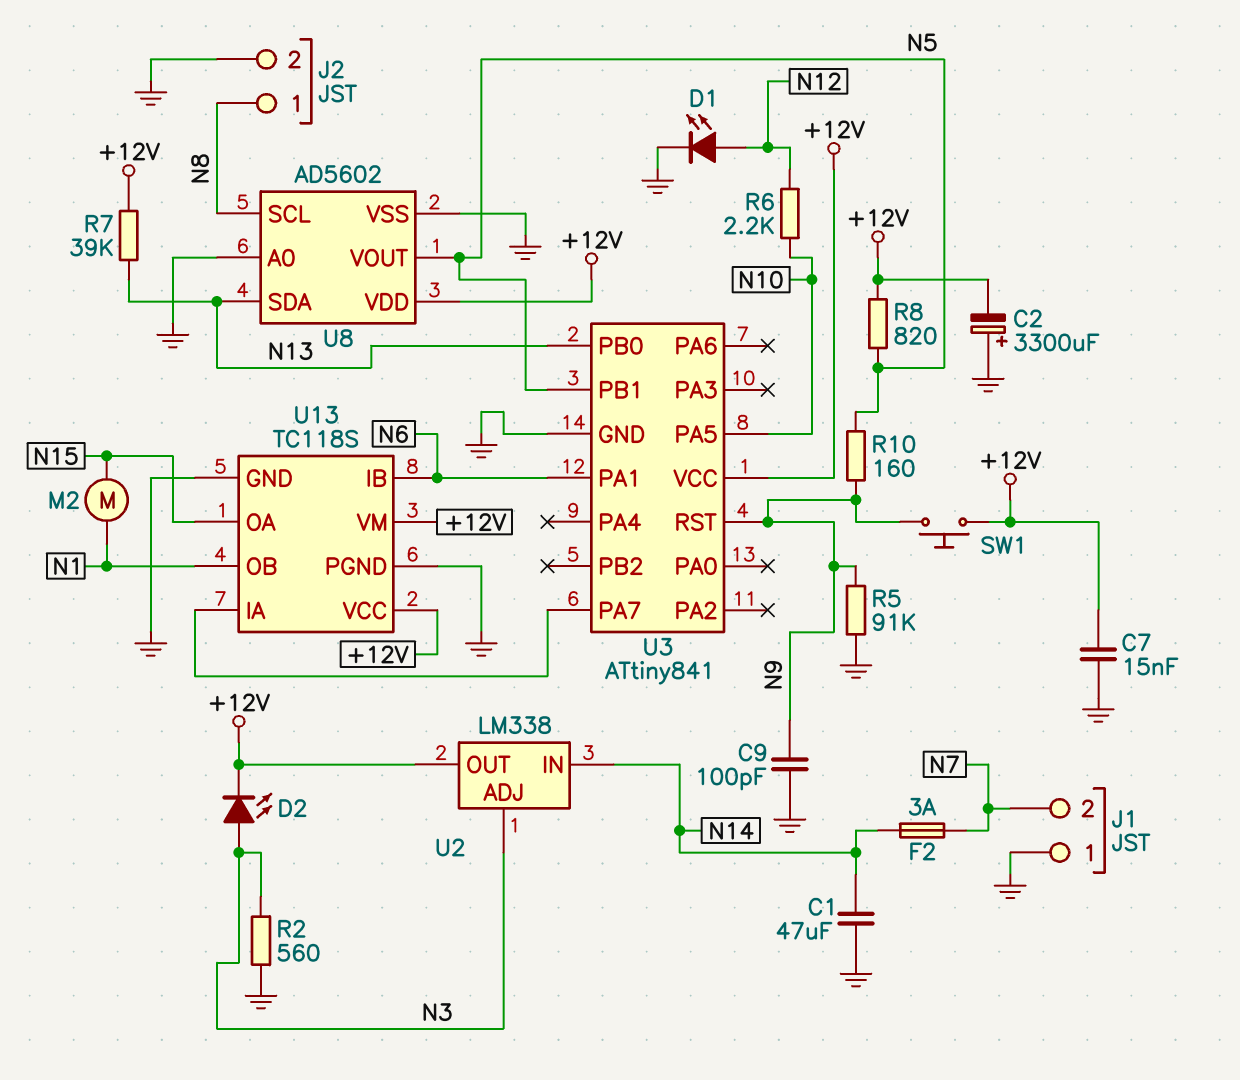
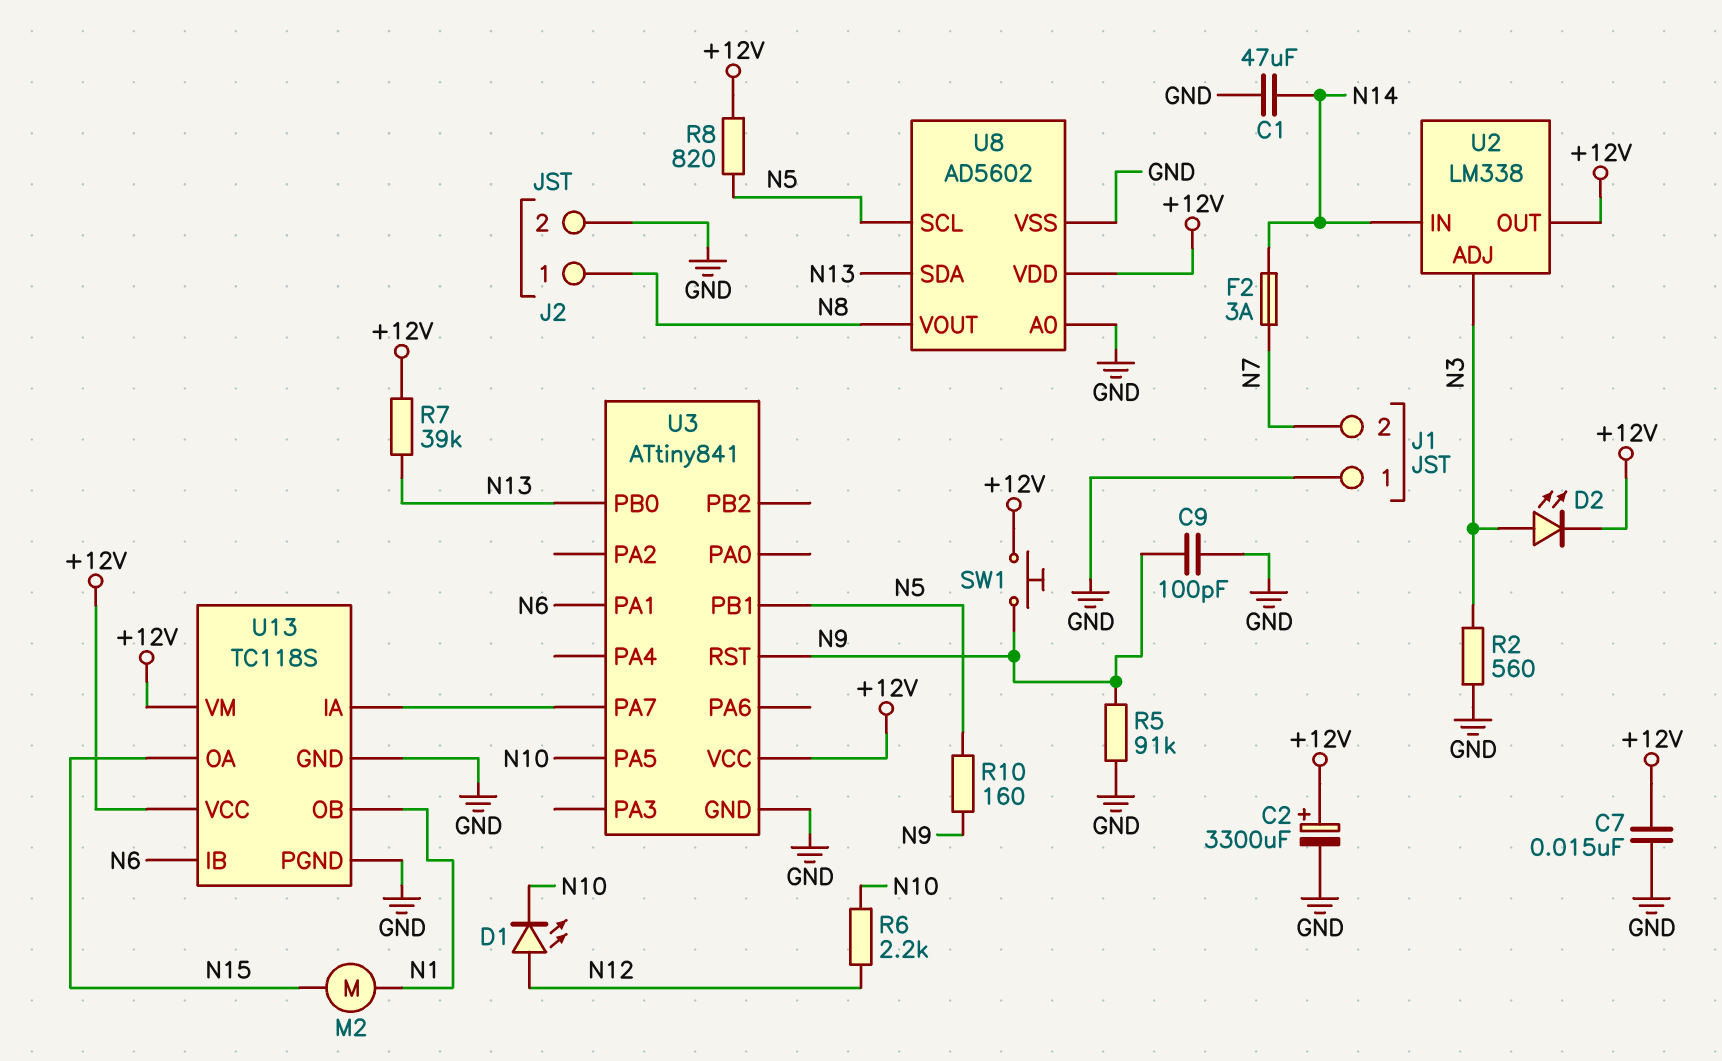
C2: 3300uF (plus GND, minus +12V) -> 3300uF (plus +12V, minus GND)
D1: LED (A N12, K GND) -> LED (A N12, K N10)
U8 pin SCL: N8 -> N5
U8 pin VOUT: N5 -> N8

